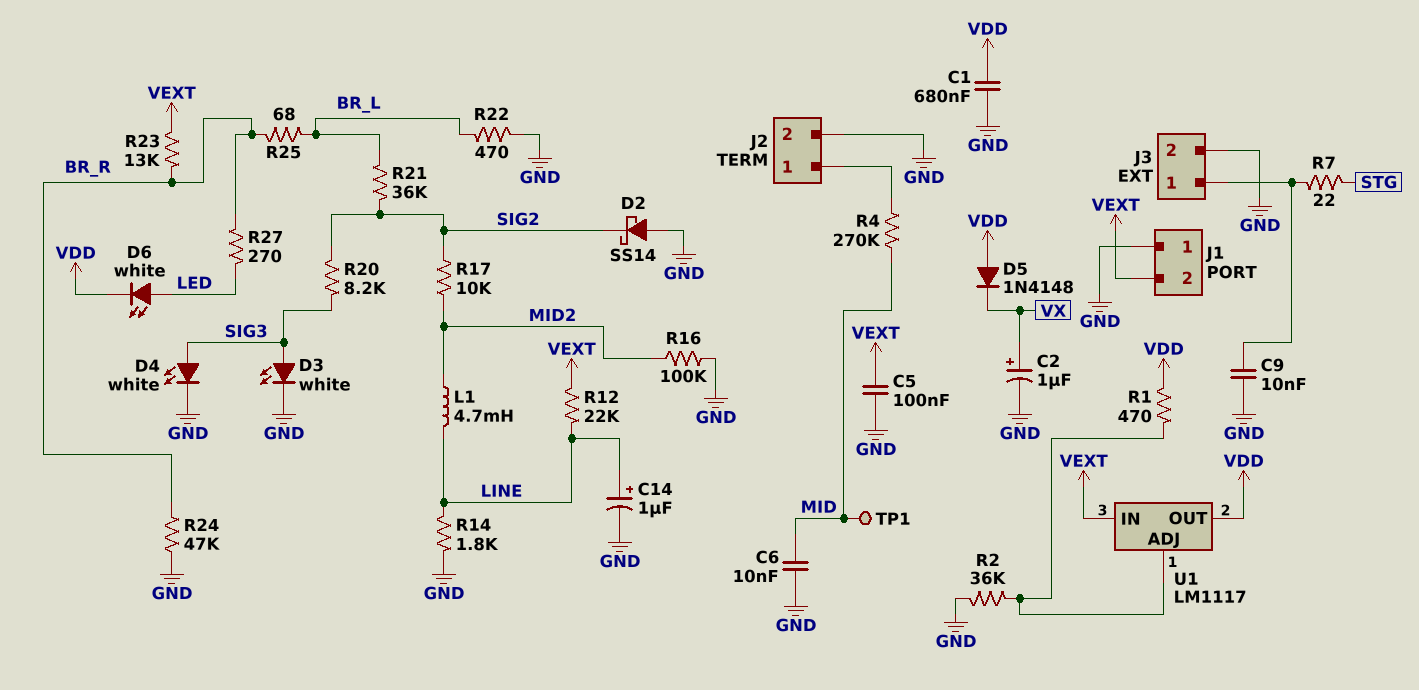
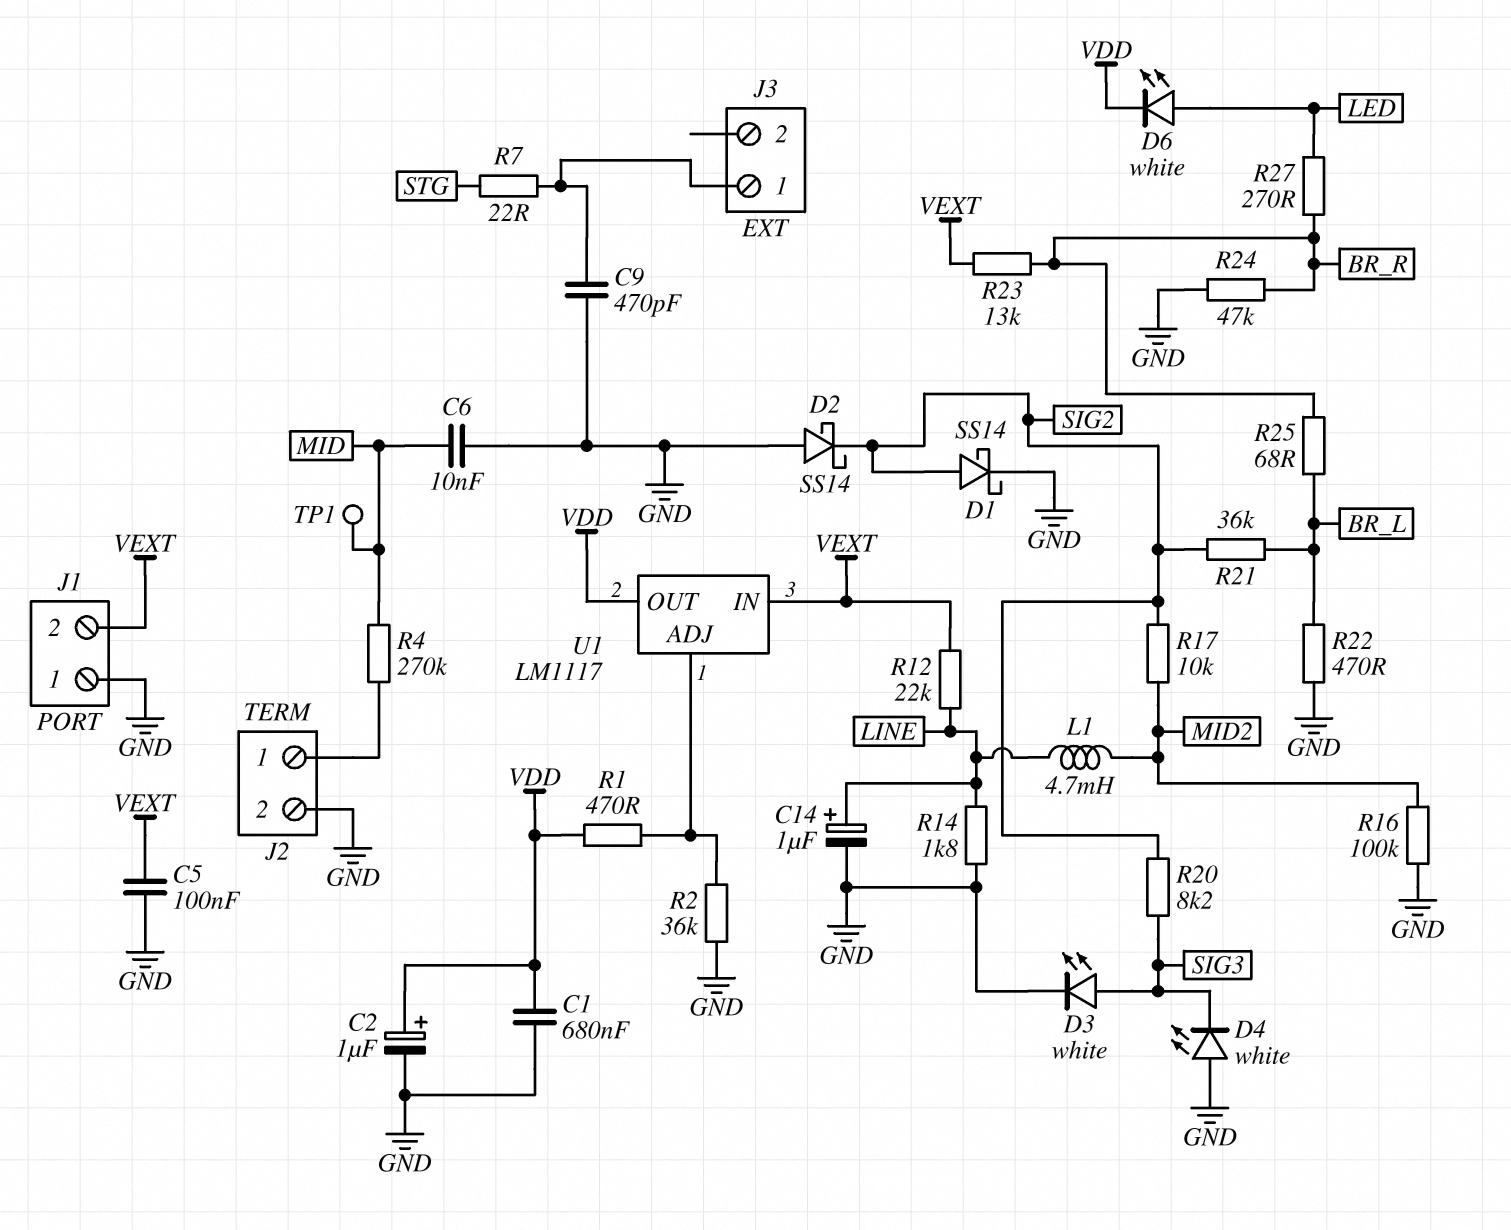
C2: 1uF (plus VX, minus GND) -> 1uF (plus VDD, minus GND)
C9: 10nF (GND, J3/1) -> 470pF (GND, J3/1)
D1: none -> schottky SS14 (A SIG2, K GND)
D4: LED white (A SIG3, K GND) -> LED white (A GND, K SIG3)
D5: diode 1N4148 (A VDD, K VX) -> none
J3 pin 2: GND -> none

